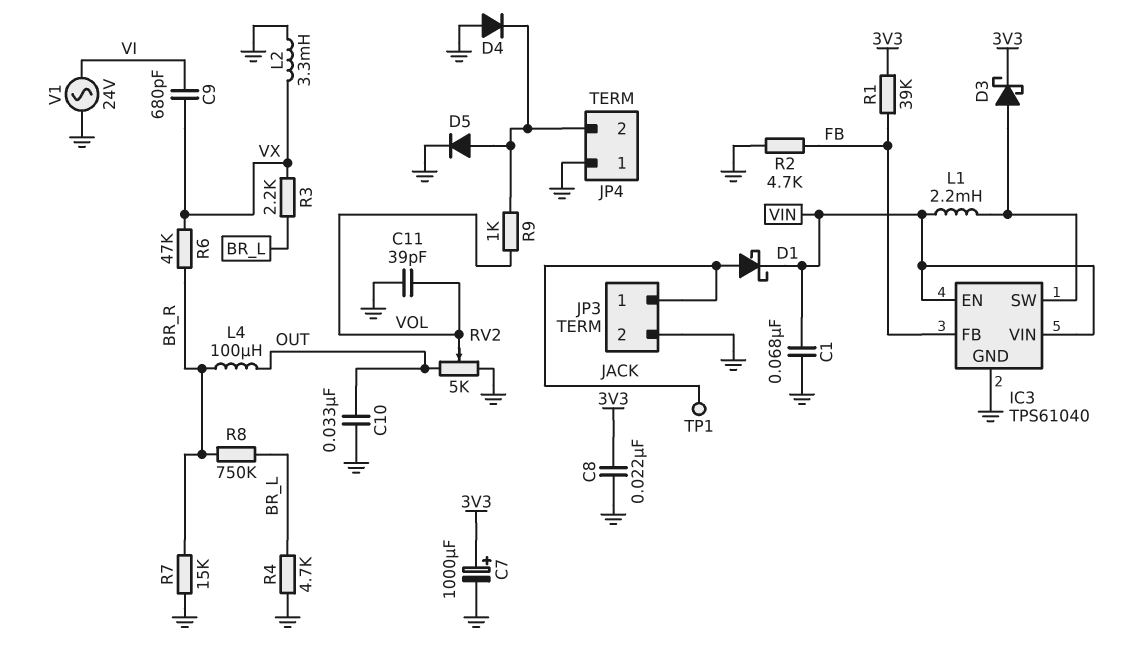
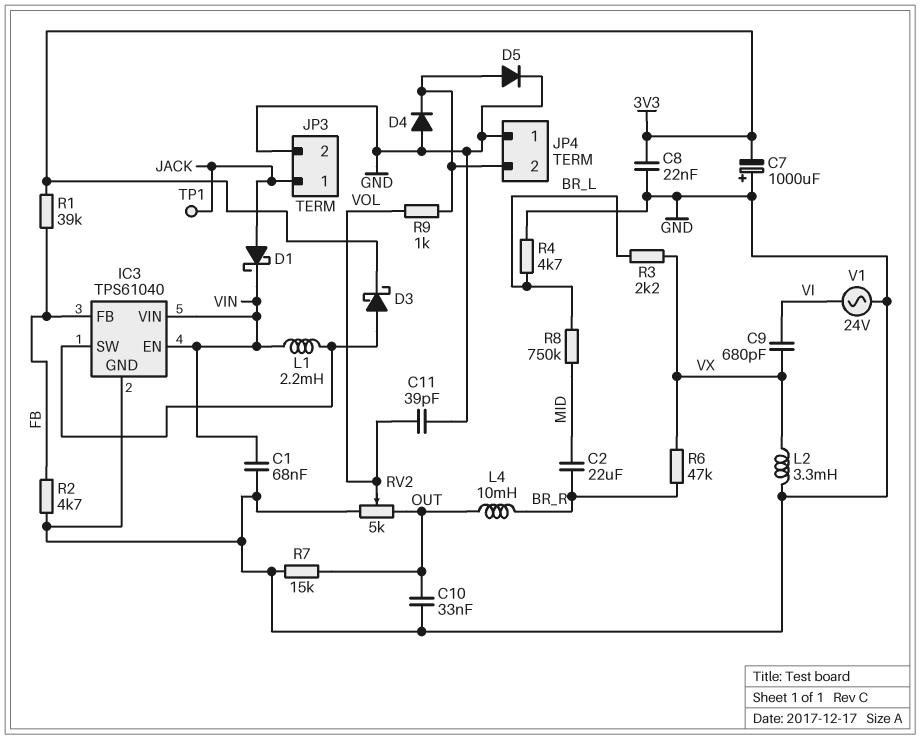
C2: none -> 22uF (BR_R, MID)
C7: 1000uF (plus 3V3, minus GND) -> 1000uF (plus GND, minus 3V3)
L4: 100uH (BR_R, OUT) -> 10mH (BR_R, OUT)
R7: 15k (BR_R, GND) -> 15k (GND, OUT)
R8: 750k (BR_L, BR_R) -> 750k (BR_L, MID)

